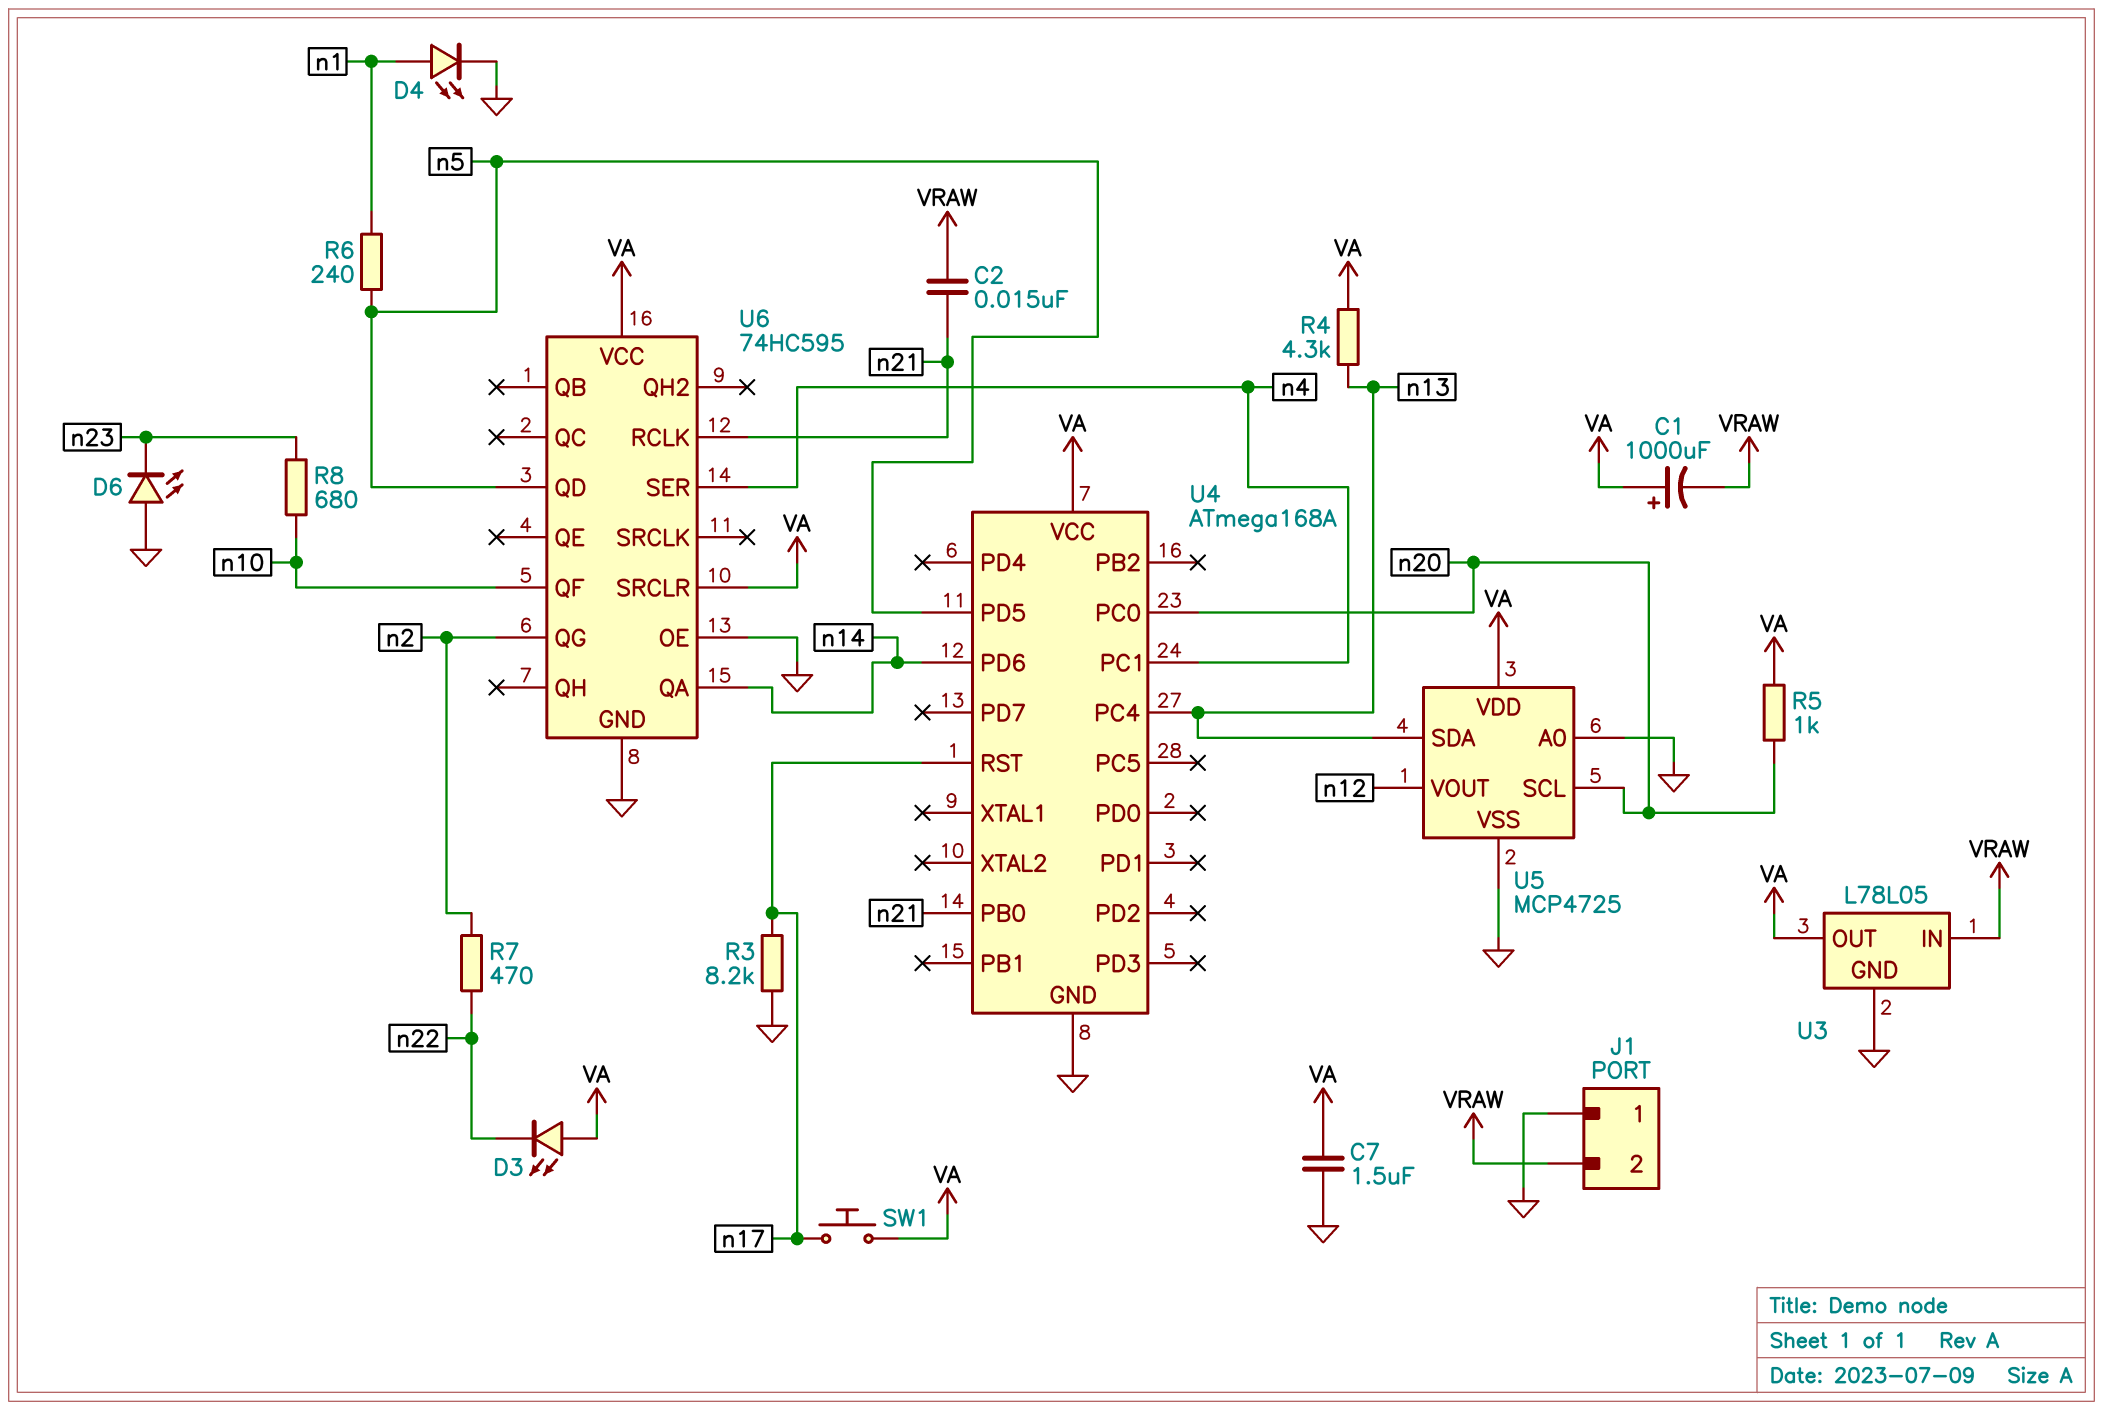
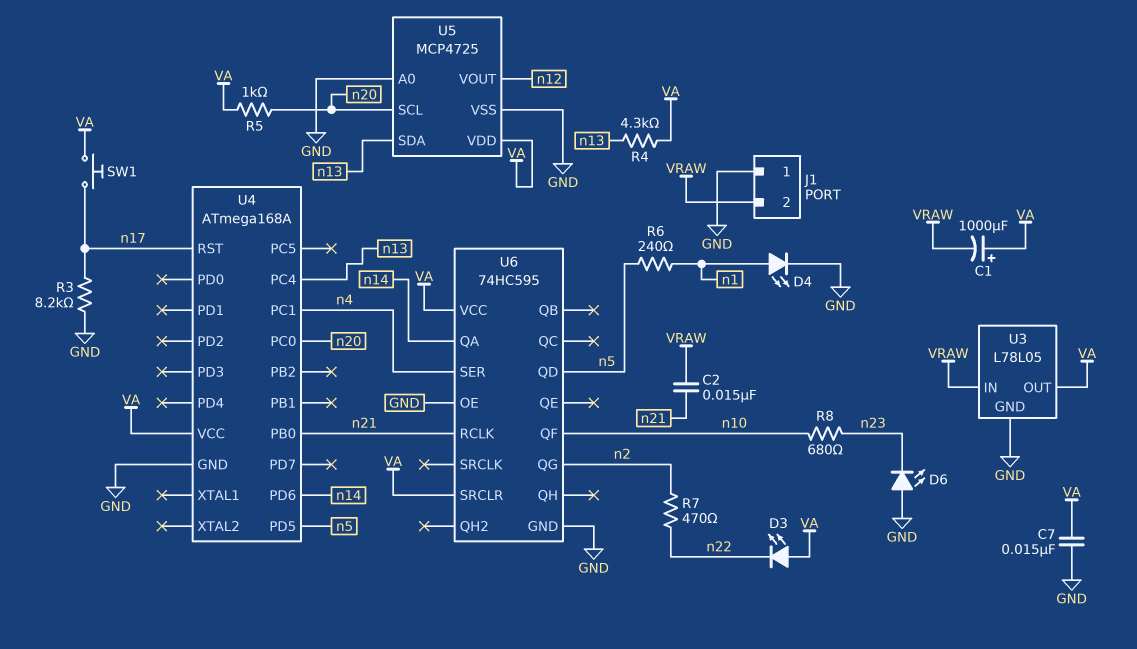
C7: 1.5uF (GND, VA) -> 15nF (GND, VA)

